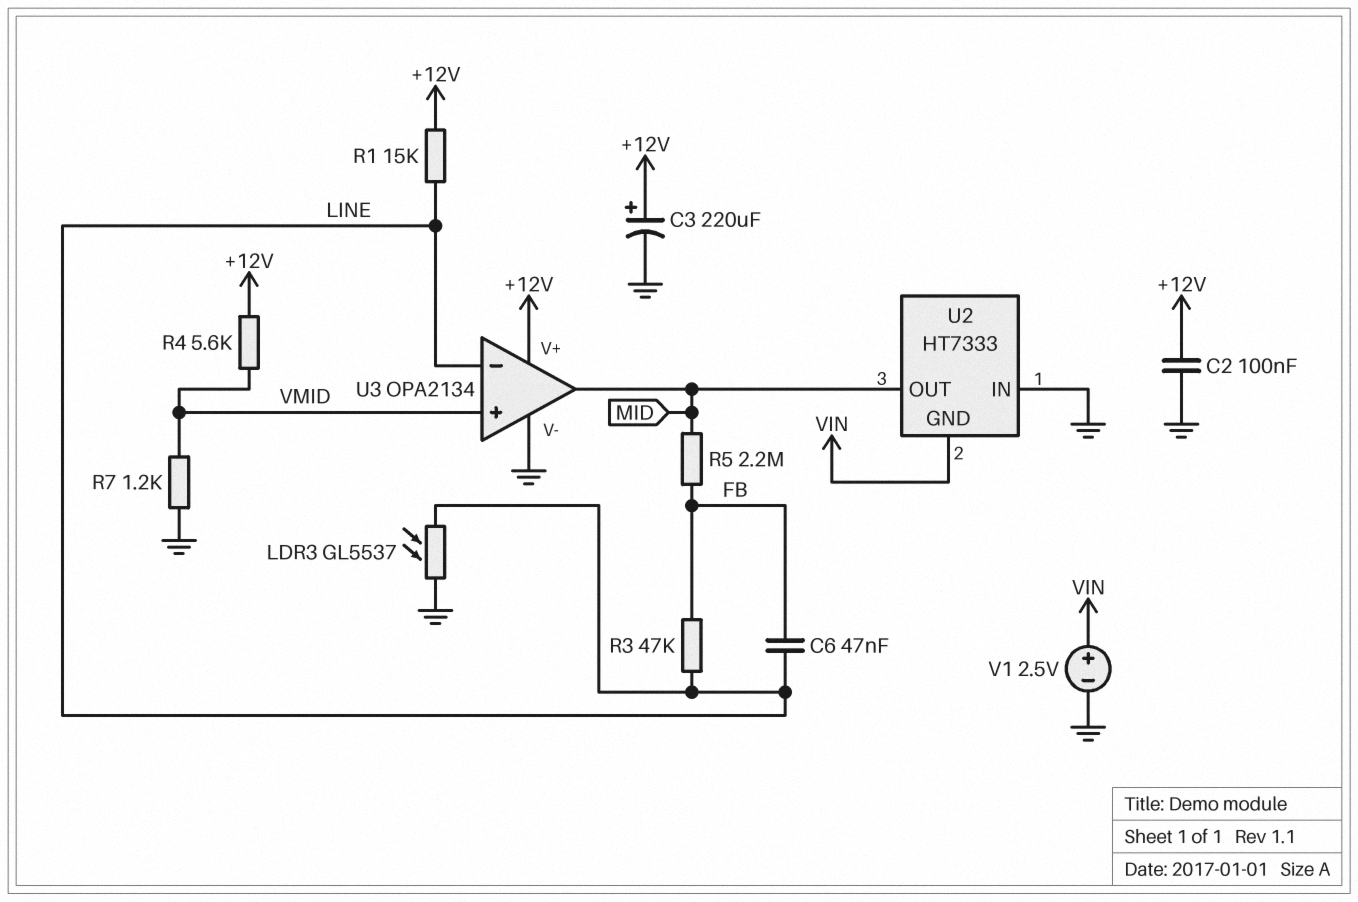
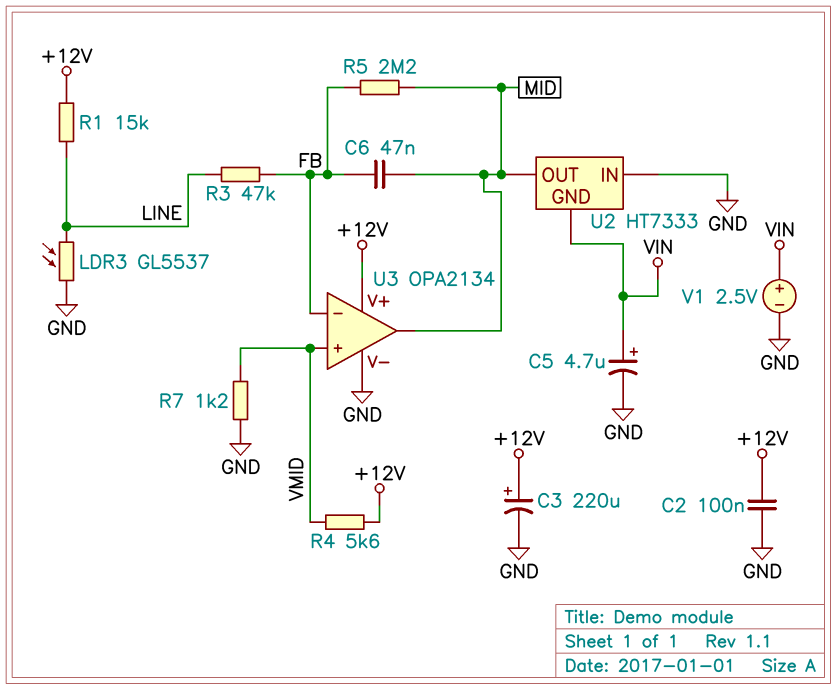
C5: none -> 4.7uF (plus VIN, minus GND)
C6: 47nF (FB, LINE) -> 47nF (FB, MID)
U3 pin in-: LINE -> FB

